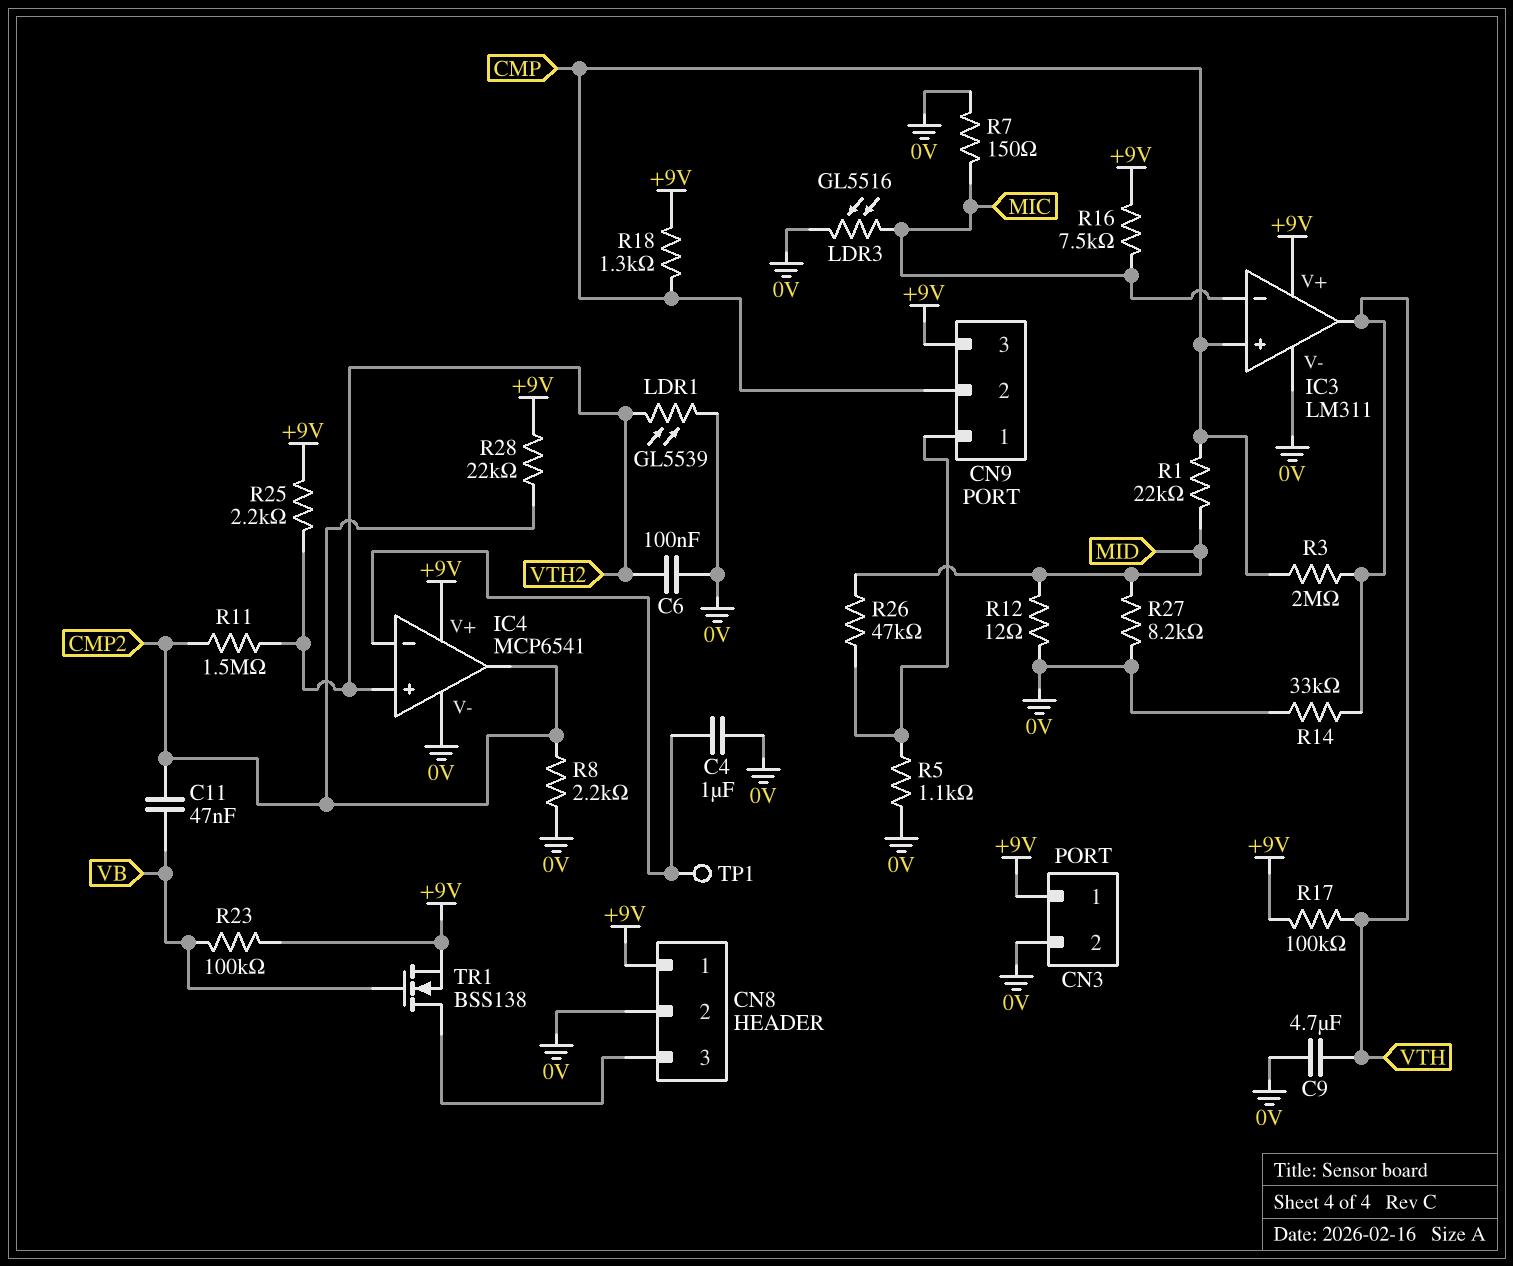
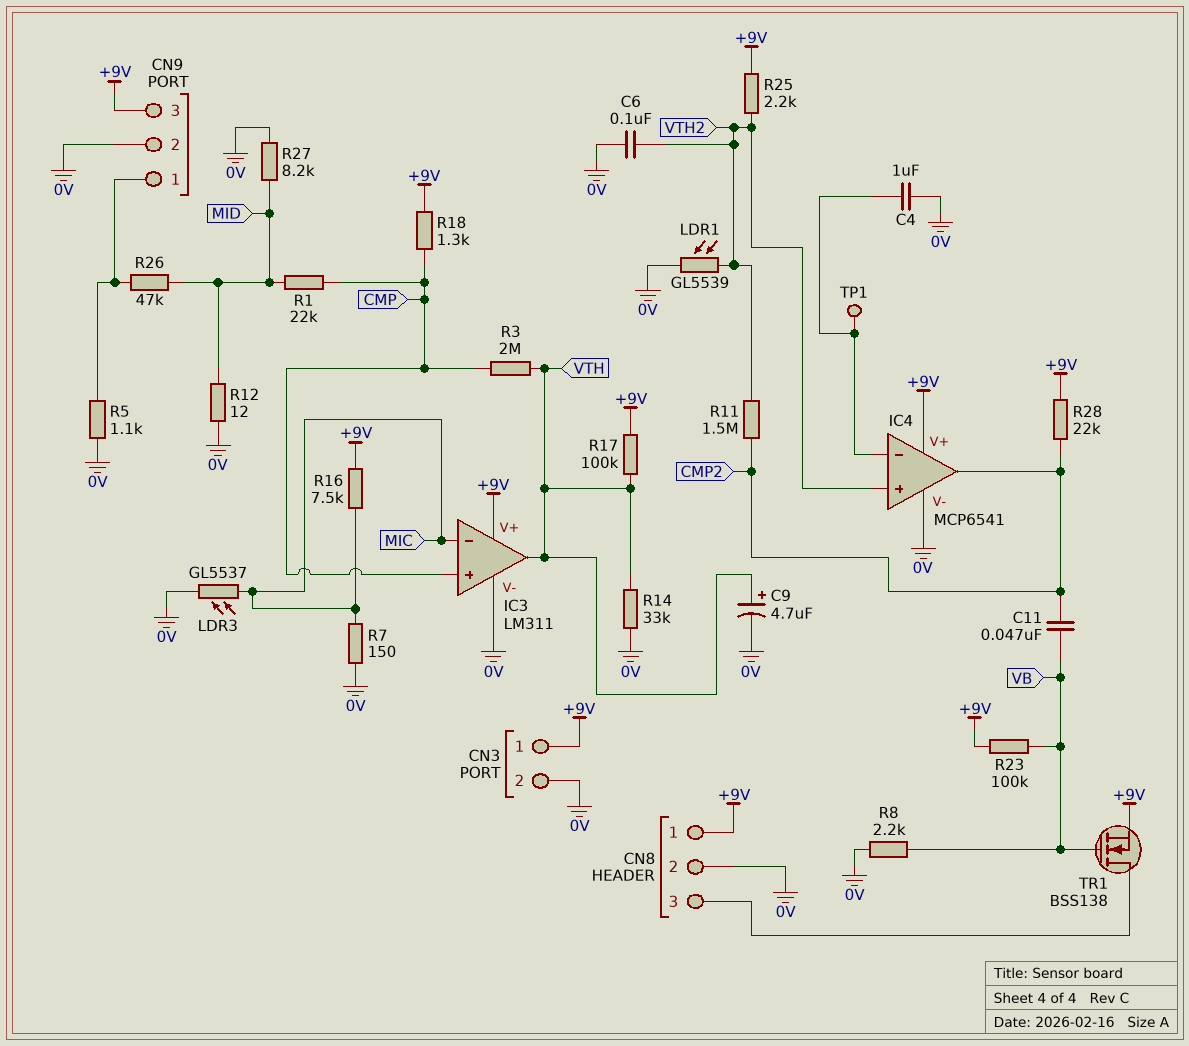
C9: 4.7uF (0V, VTH) -> 4.7uF (plus VTH, minus 0V)
CN9 pin 2: CMP -> 0V
LDR3: GL5516 (0V, MIC) -> GL5537 (0V, MIC)
R8: 2.2k (0V, CMP2) -> 2.2k (0V, VB)

